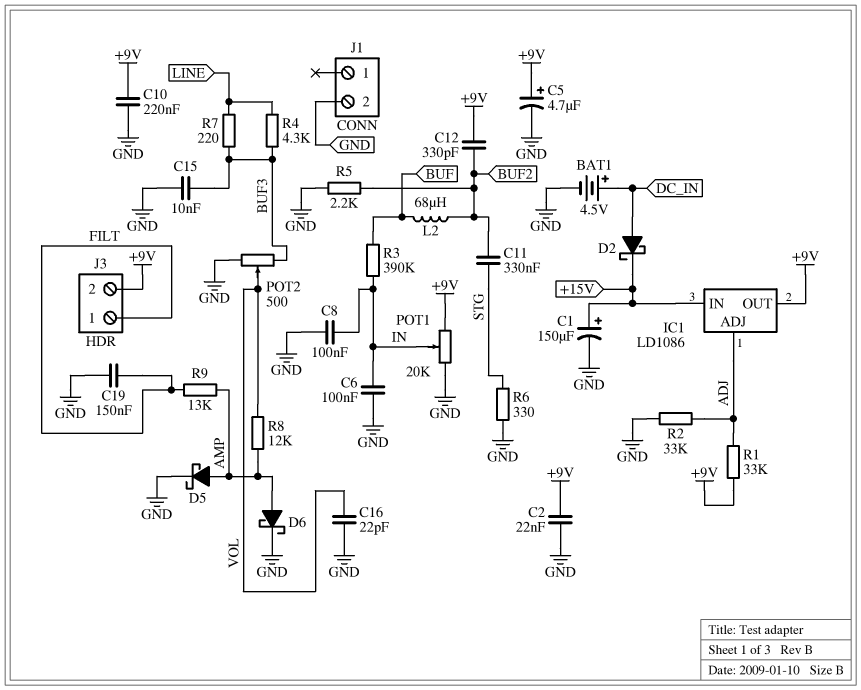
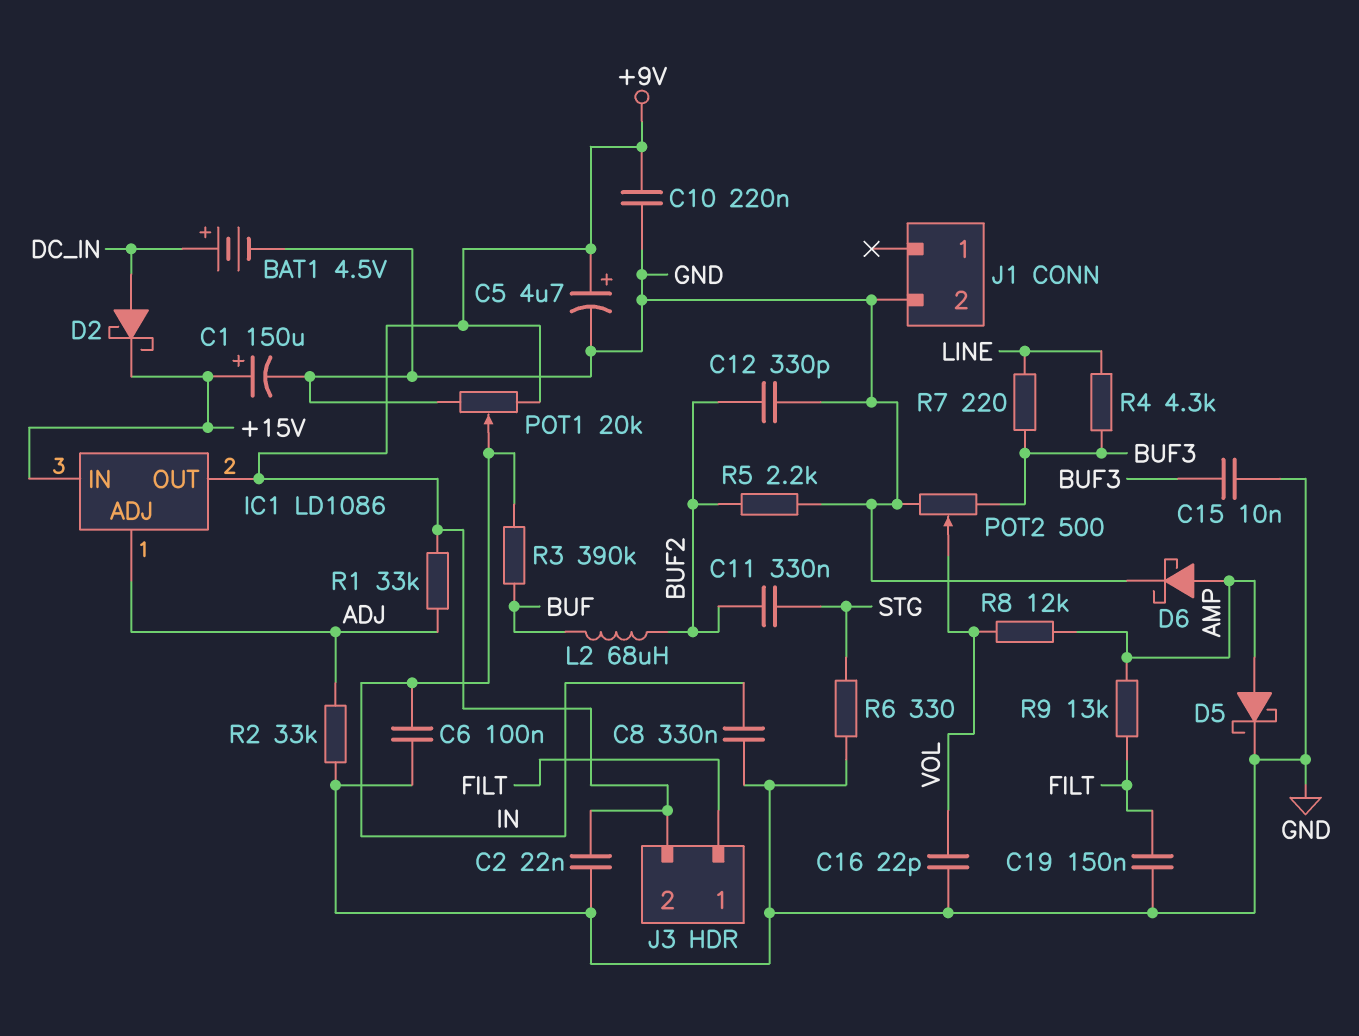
C8: 100nF (GND, IN) -> 330nF (GND, IN)
C12: 330pF (+9V, BUF2) -> 330pF (BUF2, GND)

